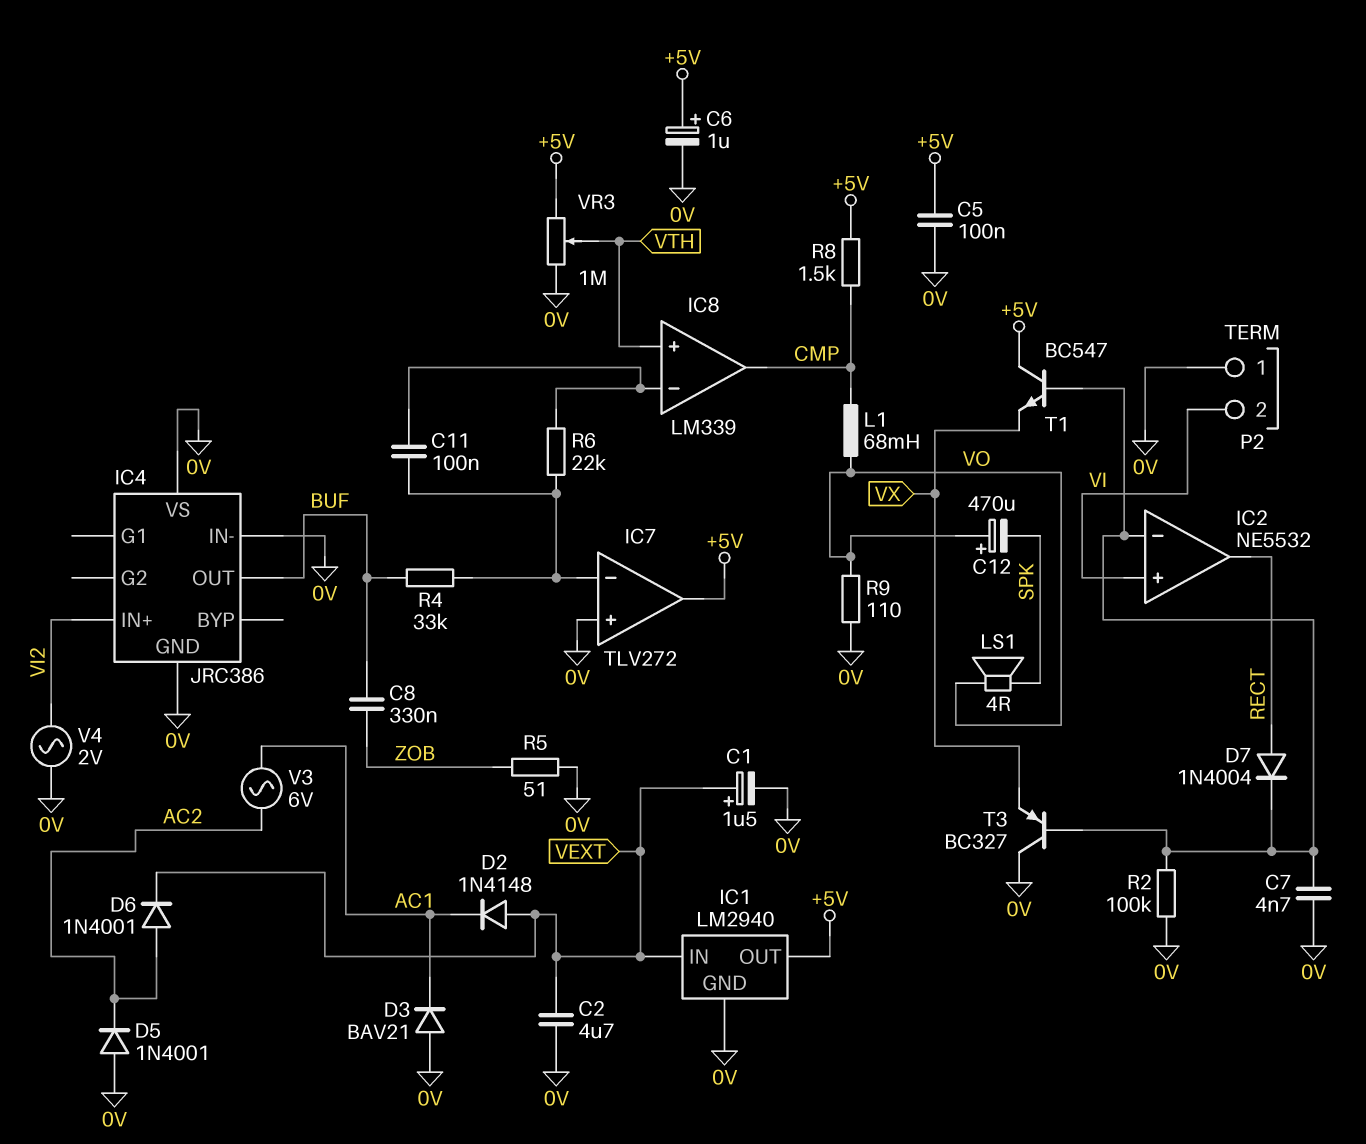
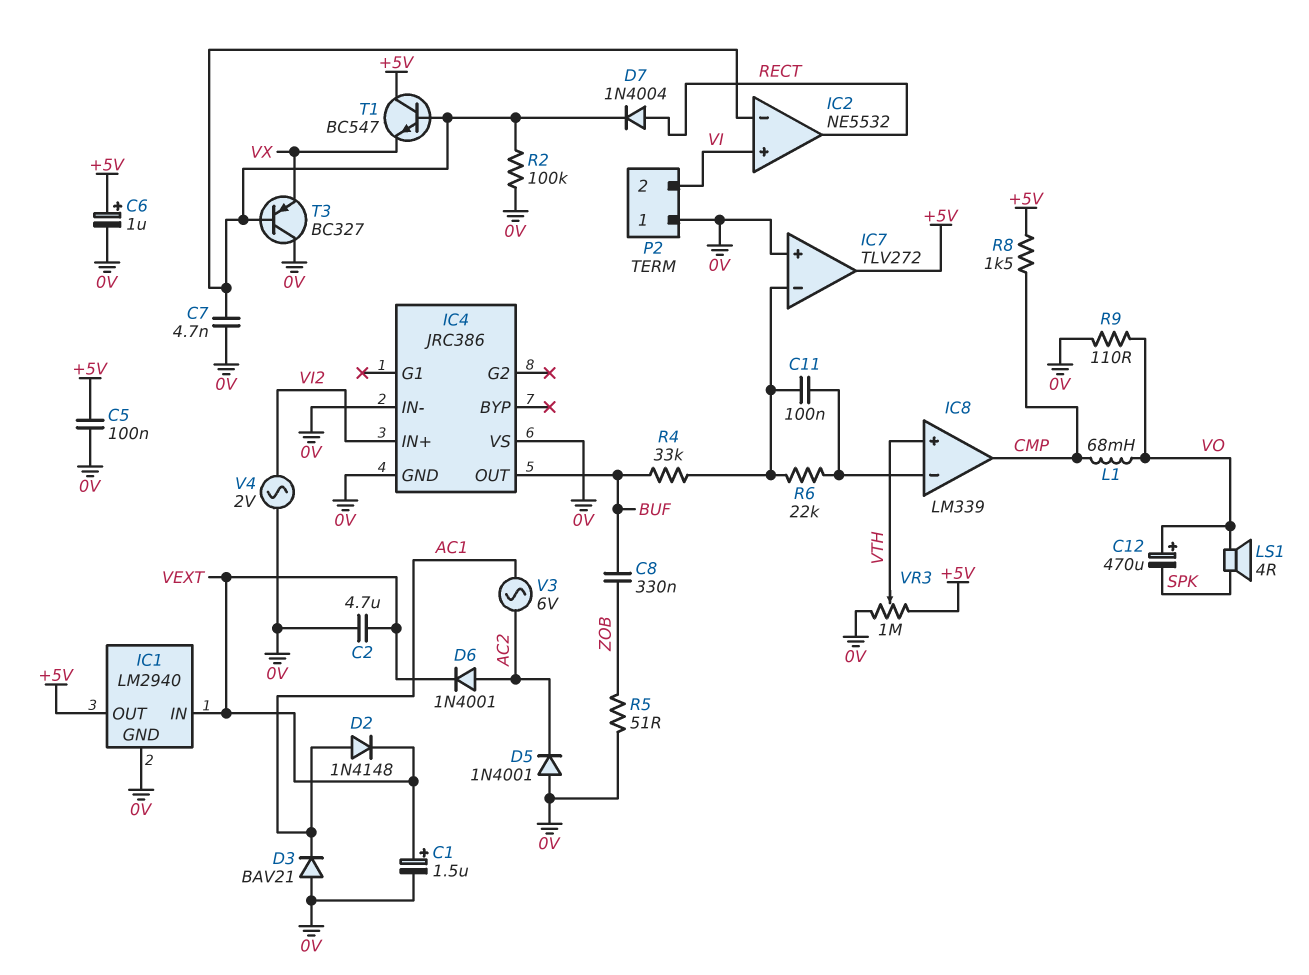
D2: diode 1N4148 (A VEXT, K AC1) -> diode 1N4148 (A AC1, K VEXT)

